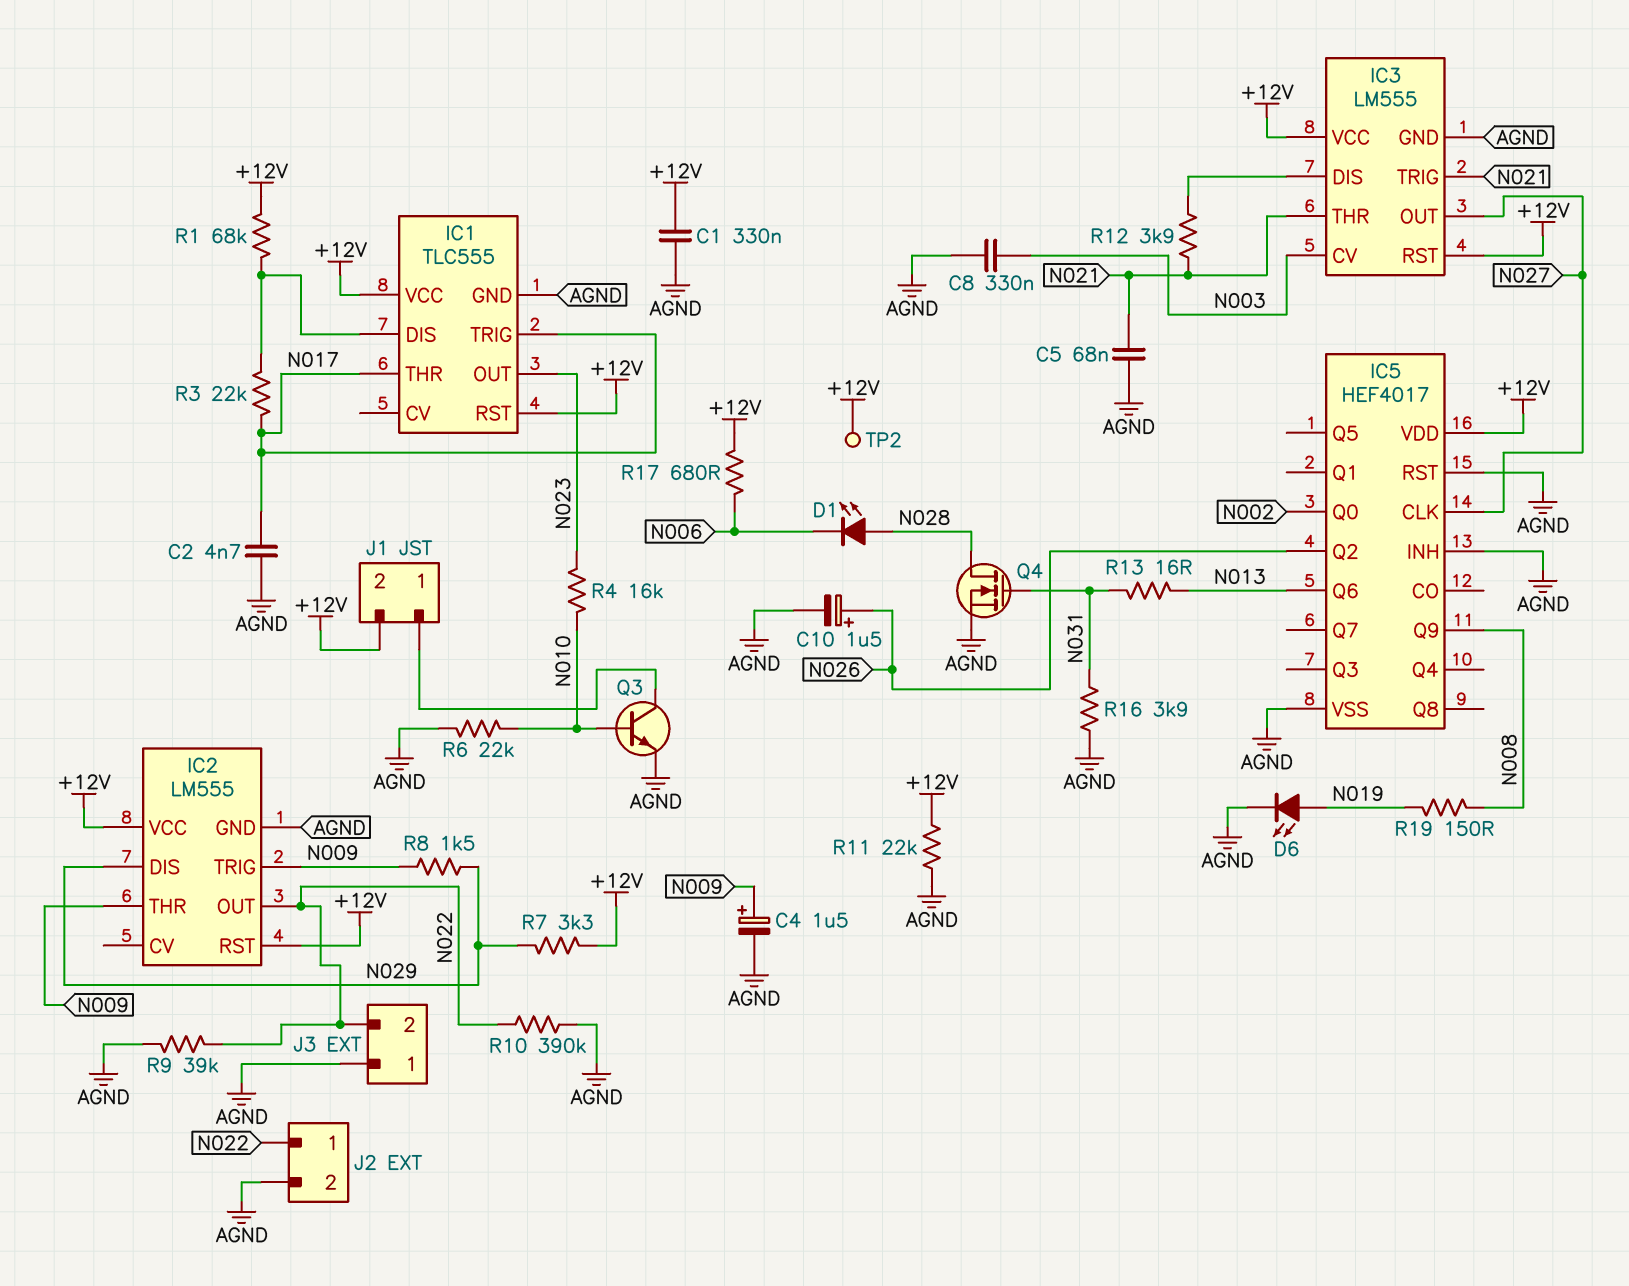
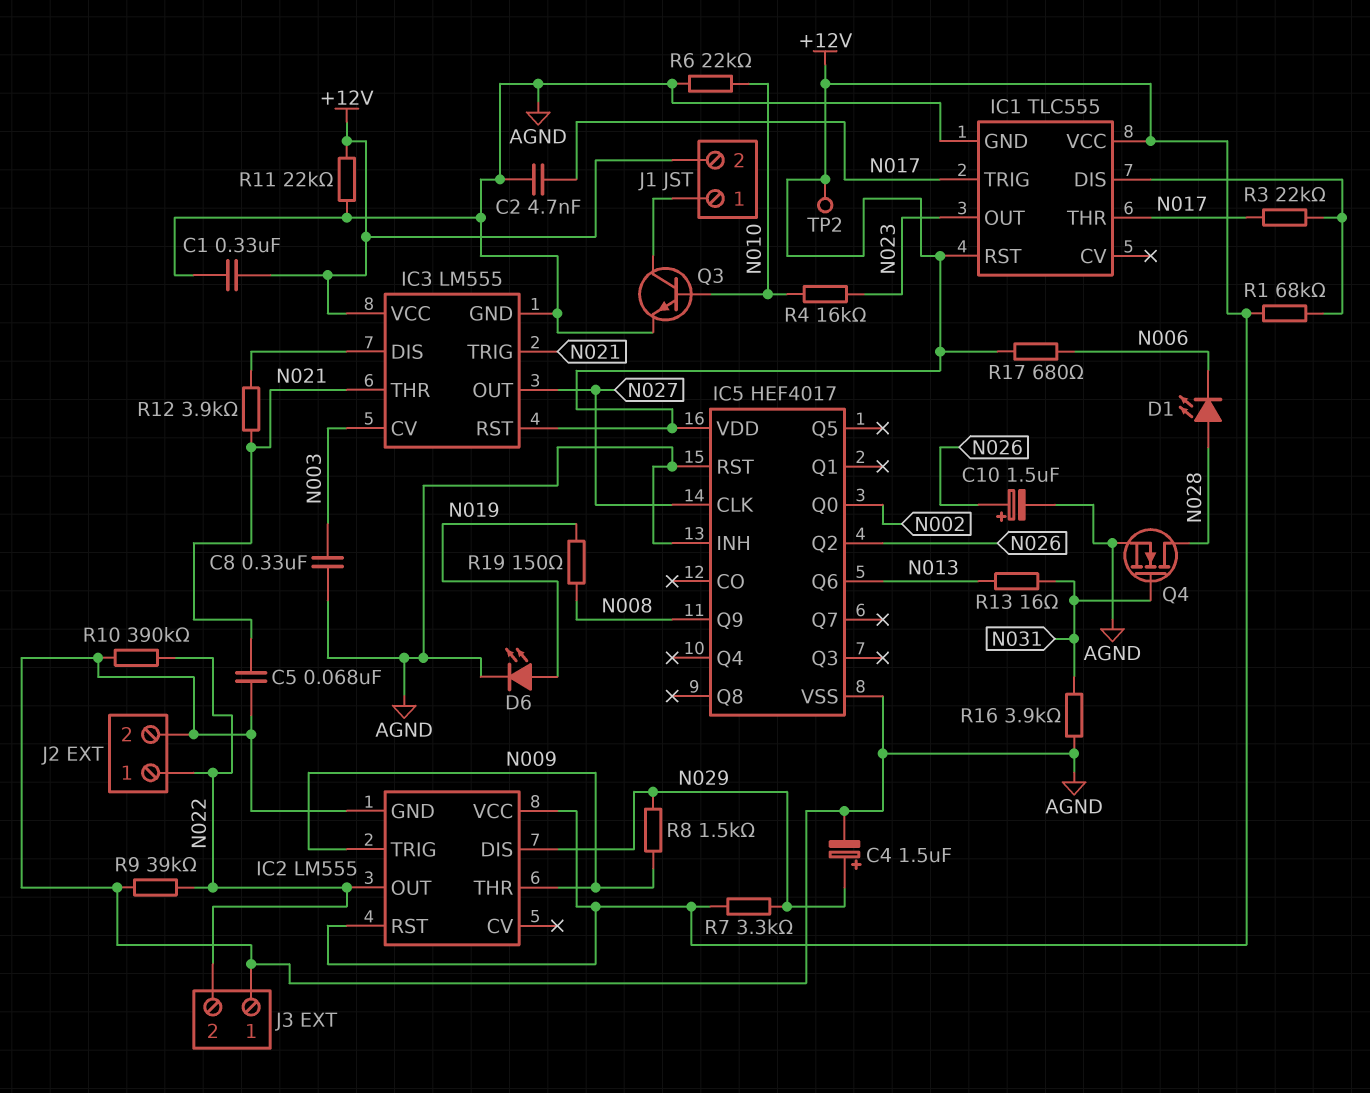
C4: 1.5uF (plus N009, minus AGND) -> 1.5uF (plus N029, minus AGND)

